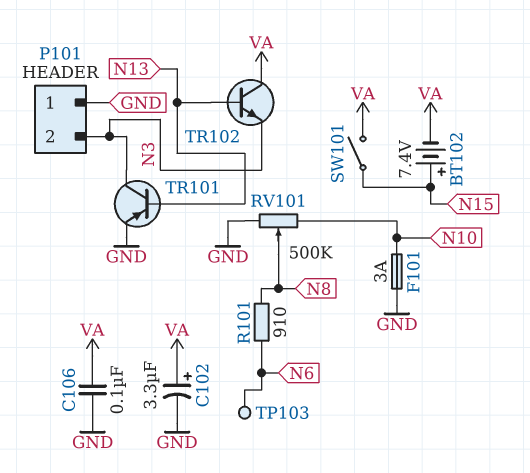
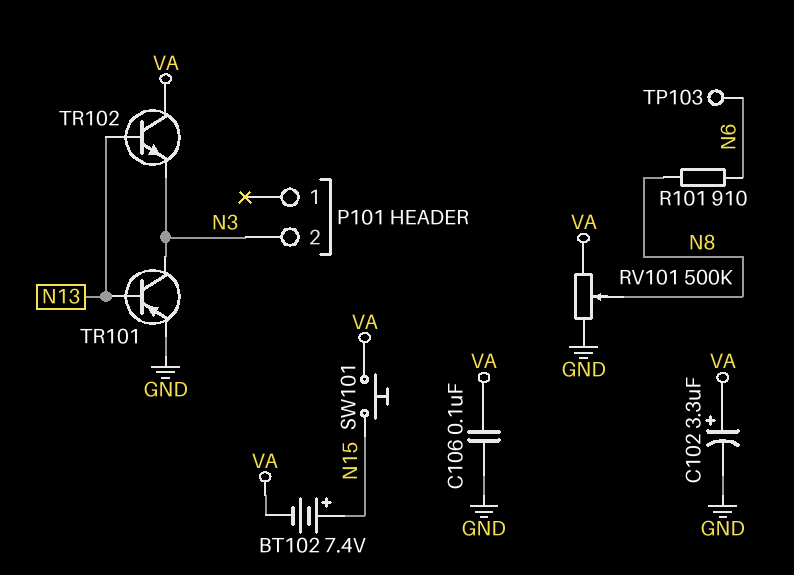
F101: 3A (GND, N10) -> none
P101 pin 1: GND -> none
RV101: 500k (GND, N10, wiper N8) -> 500k (GND, VA, wiper N8)
SW101: switch (N15, VA) -> button (N15, VA)

